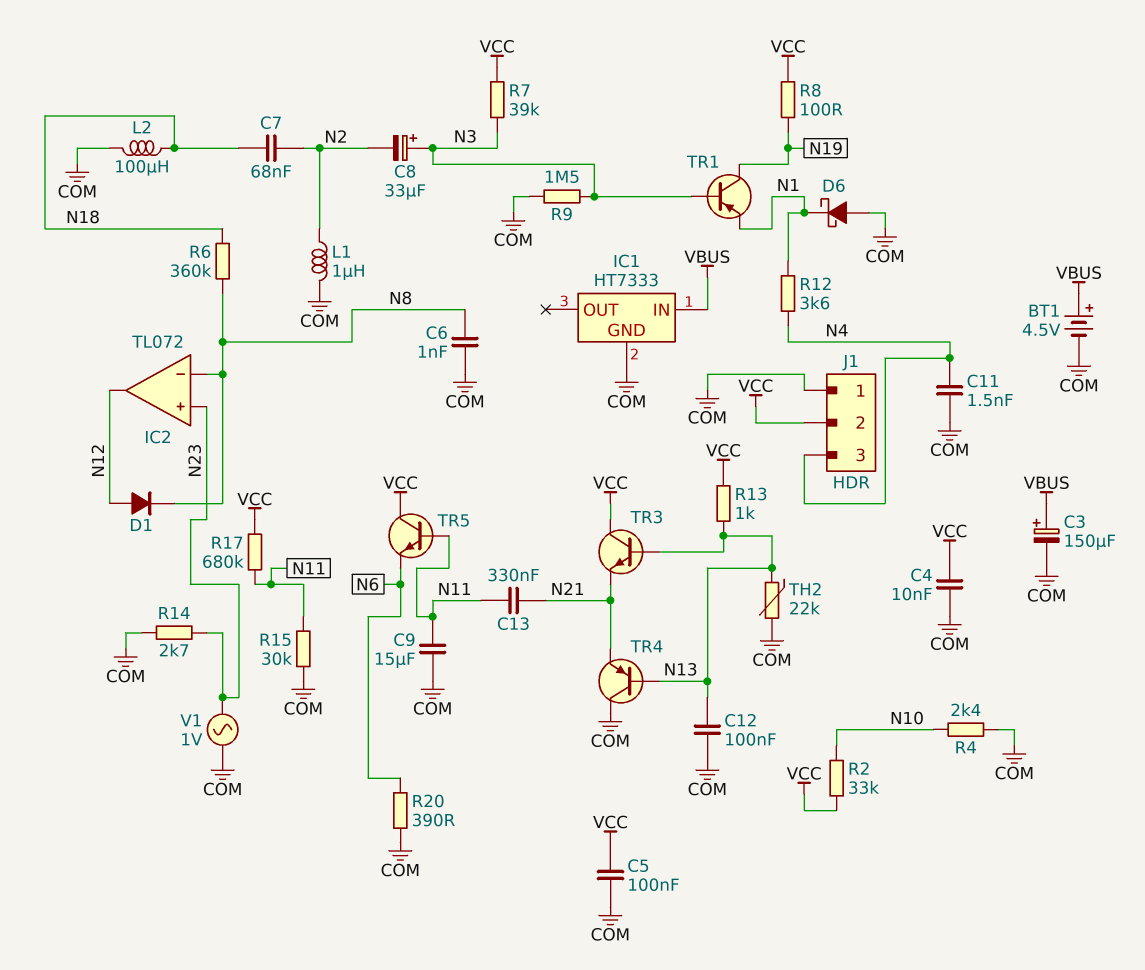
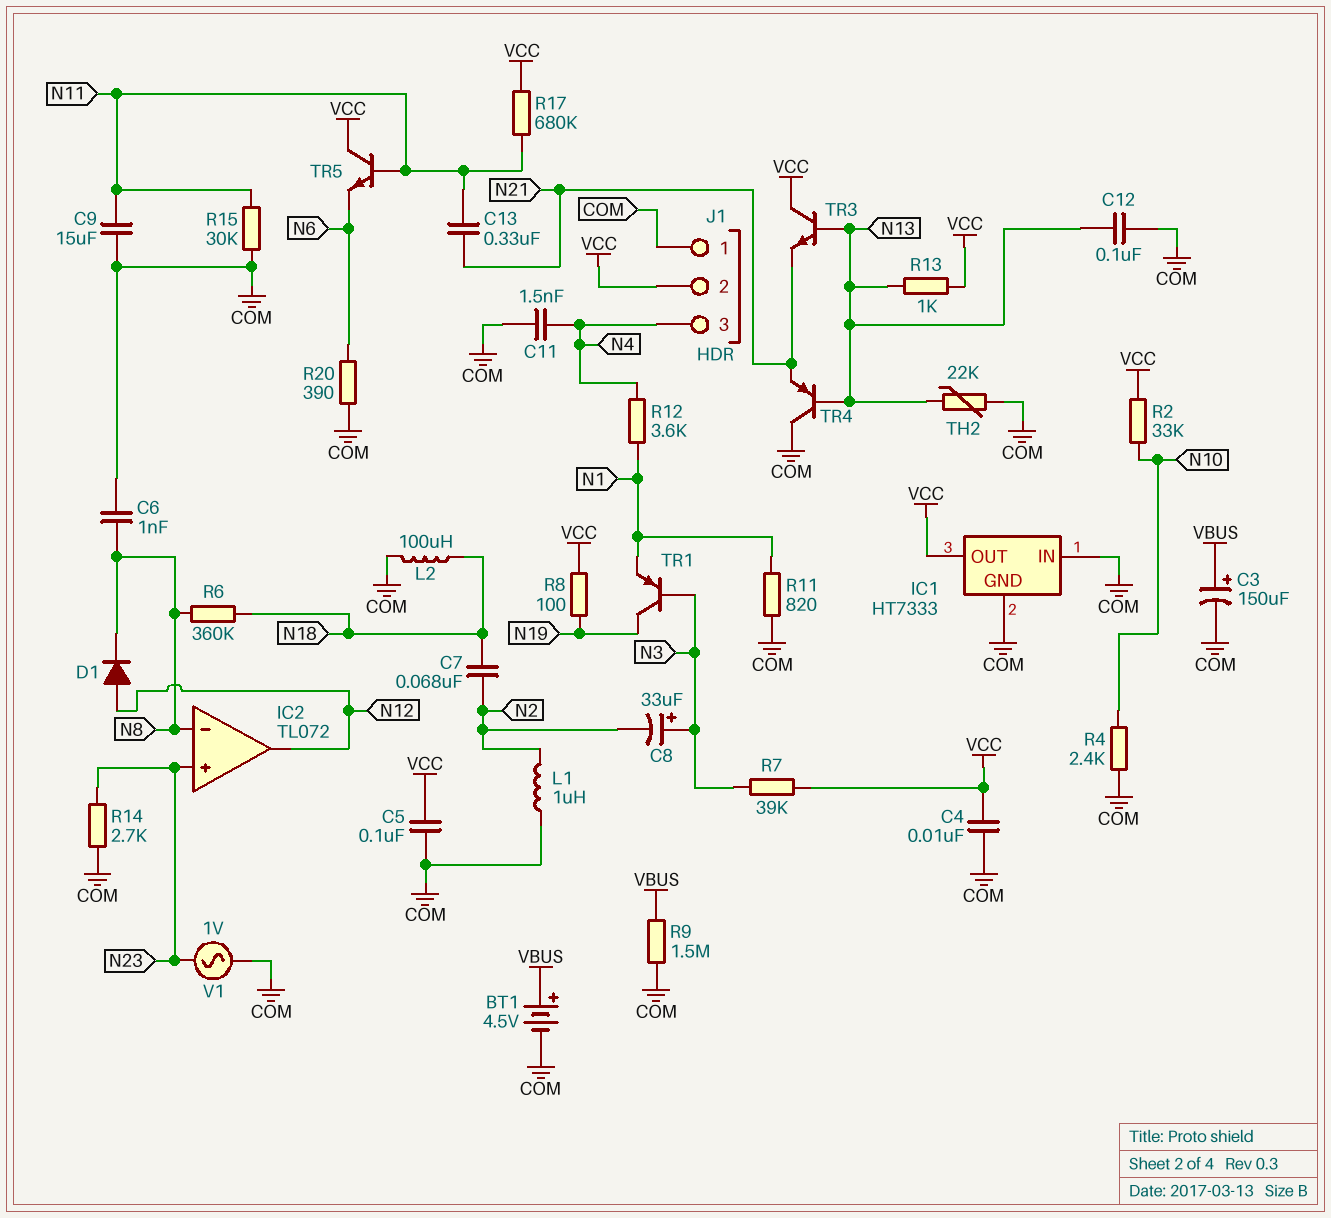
D6: schottky (A COM, K N1) -> none
IC1 pin IN: VBUS -> COM
IC1 pin OUT: none -> VCC
R9: 1.5M (COM, N3) -> 1.5M (COM, VBUS)
R11: none -> 820 (COM, N1)

